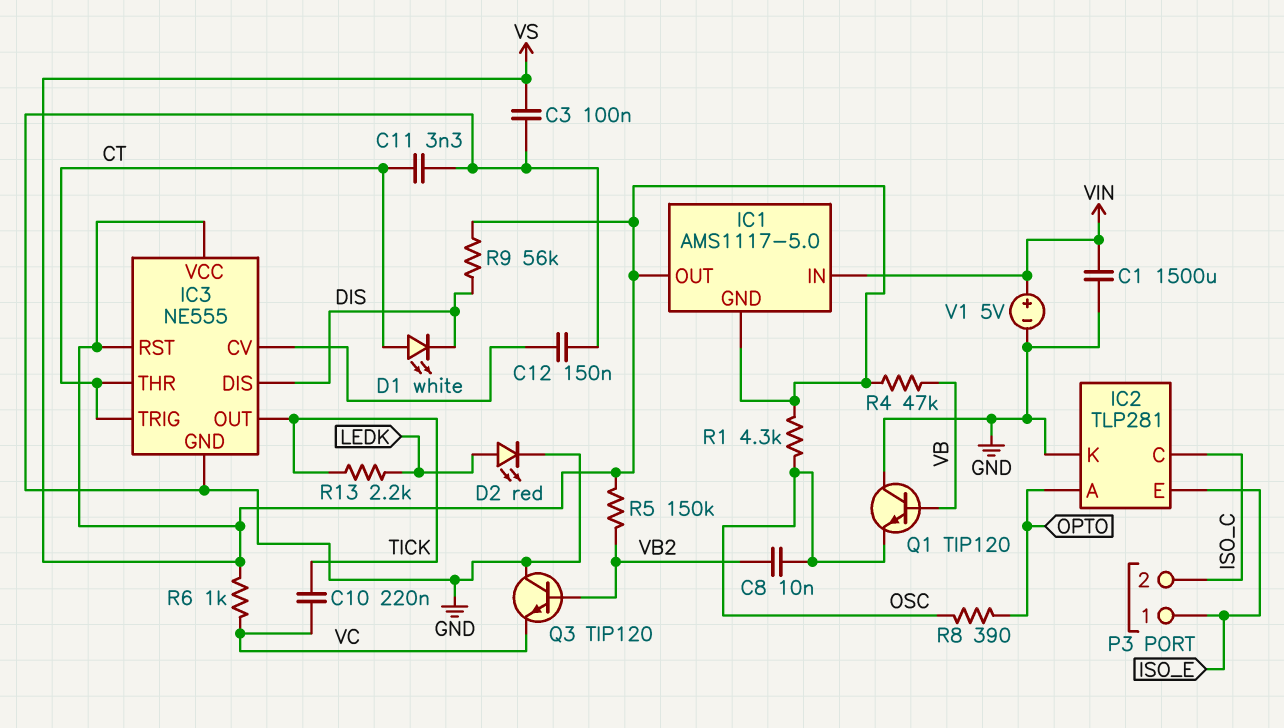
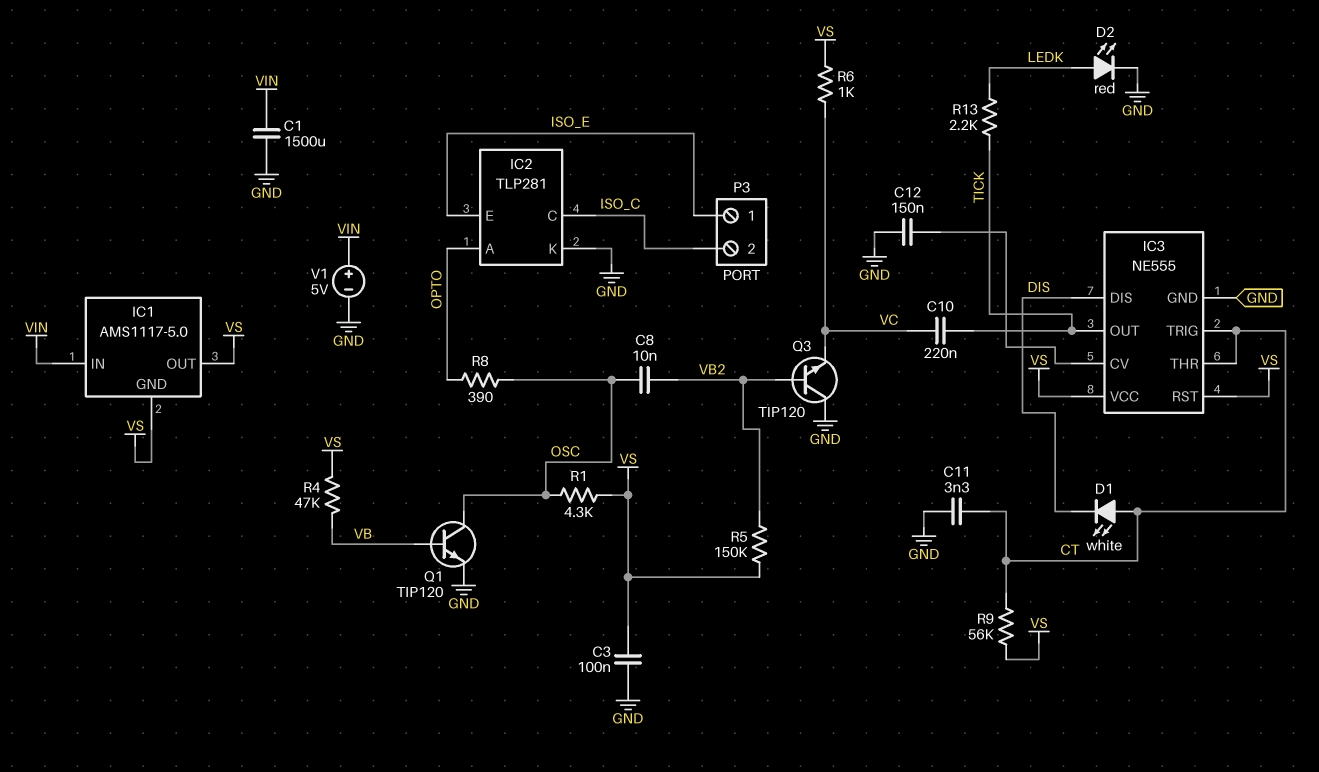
Q1: NPN TIP120 (B VB, C GND, E OSC) -> NPN TIP120 (B VB, C OSC, E GND)
R9: 56k (DIS, VS) -> 56k (CT, VS)

